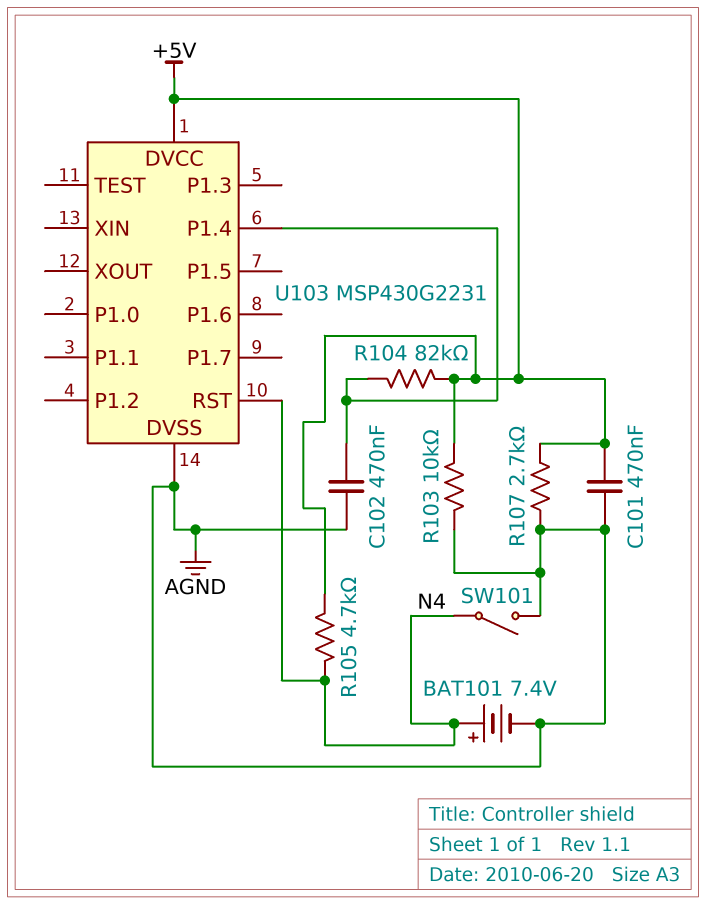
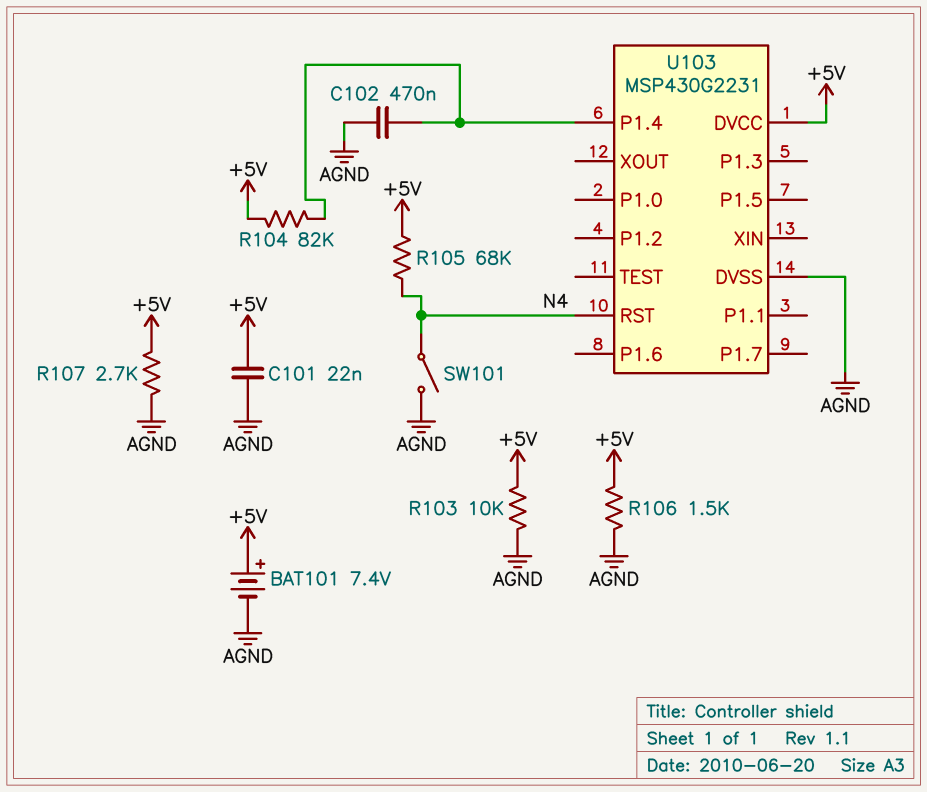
BAT101: 7.4V (plus N4, minus AGND) -> 7.4V (plus +5V, minus AGND)
C101: 470nF (+5V, AGND) -> 22nF (+5V, AGND)
R105: 4.7k (+5V, N4) -> 68k (+5V, N4)
R106: none -> 1.5k (+5V, AGND)

